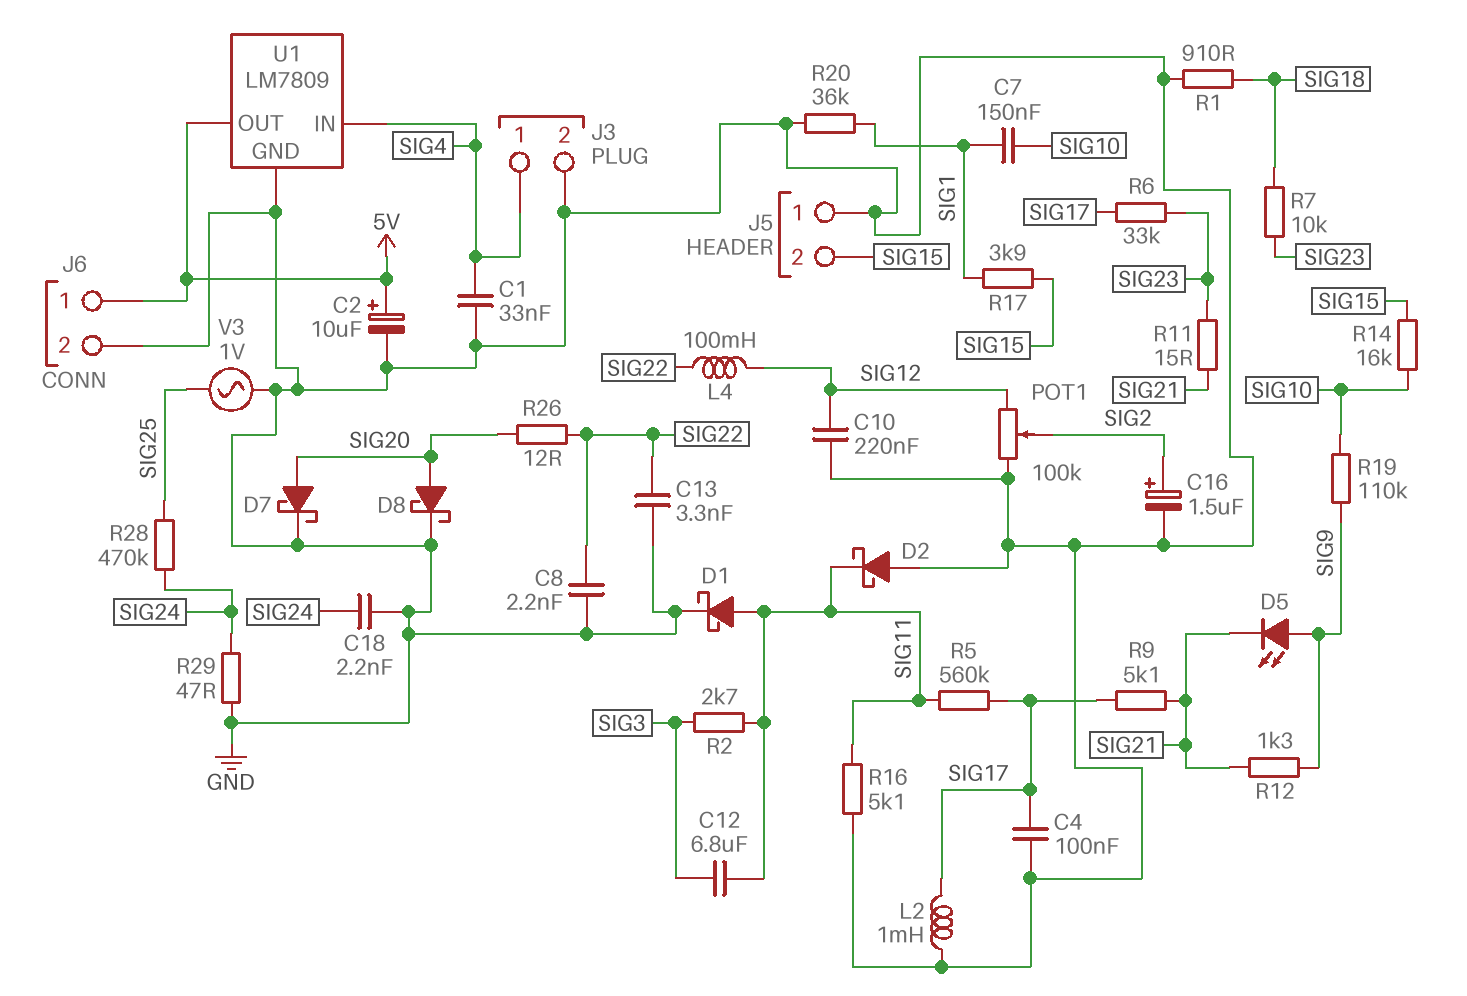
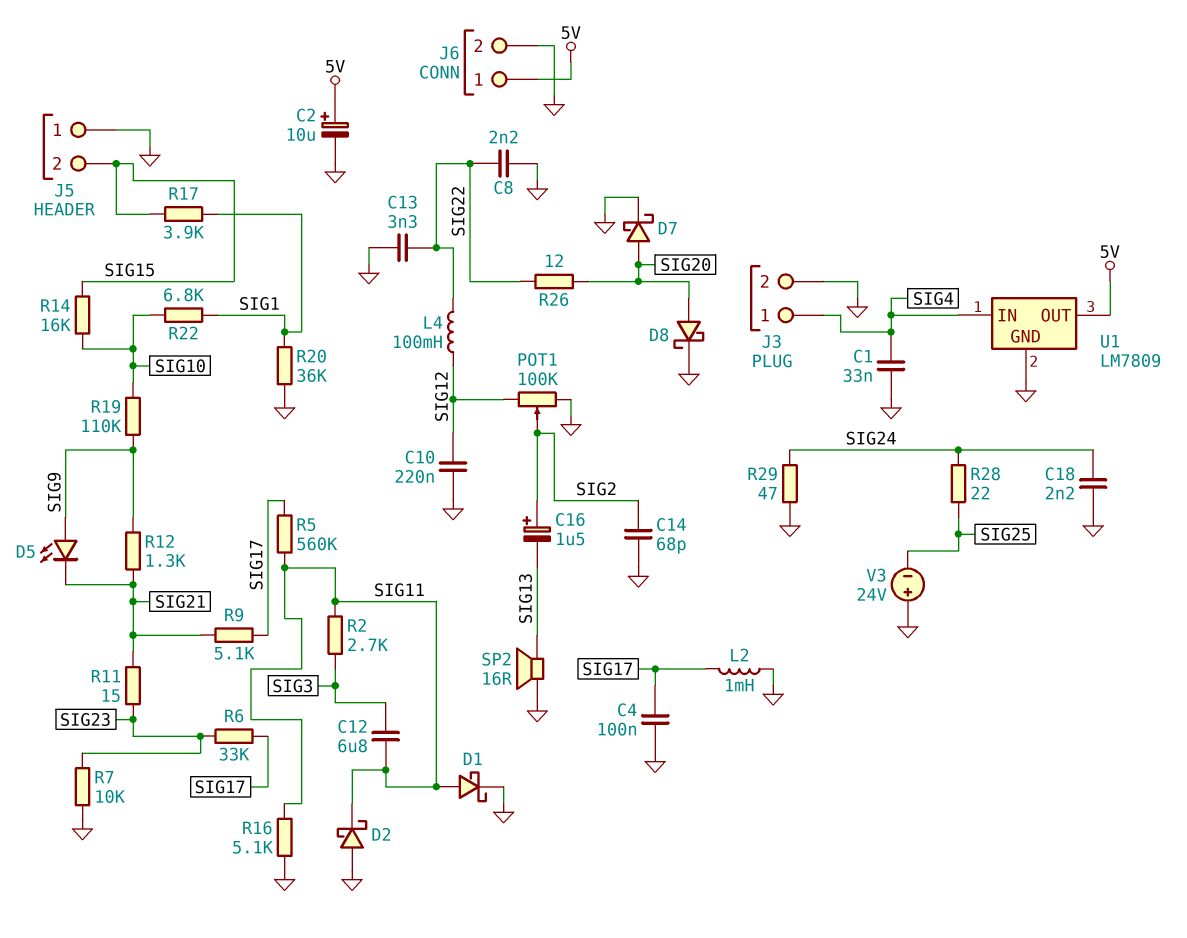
C7: 150nF (SIG1, SIG10) -> none
C14: none -> 68pF (GND, SIG2)
C16: 1.5uF (plus SIG2, minus GND) -> 1.5uF (plus SIG2, minus SIG13)
R1: 910 (GND, SIG18) -> none
R7: 10k (SIG18, SIG23) -> 10k (GND, SIG23)
R22: none -> 6.8k (SIG1, SIG10)
R28: 470k (SIG24, SIG25) -> 22 (SIG24, SIG25)
SP2: none -> speaker 16R (GND, SIG13)
V3: AC 1V (GND, SIG25) -> 24V (plus GND, minus SIG25)

